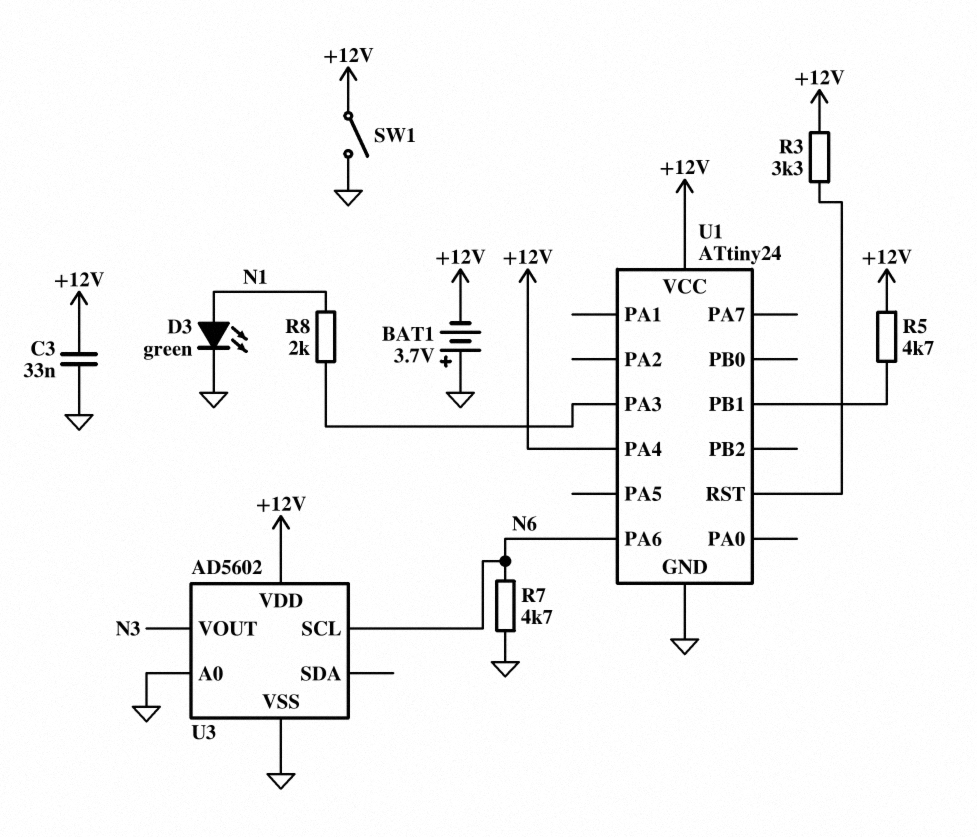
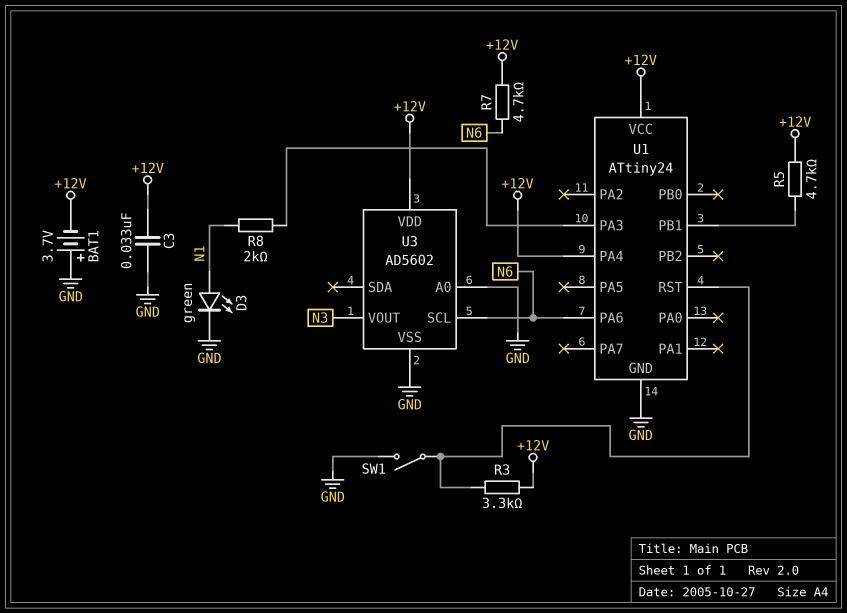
R7: 4.7k (GND, N6) -> 4.7k (+12V, N6)
SW1: switch (+12V, GND) -> switch (GND, U1/RST)

